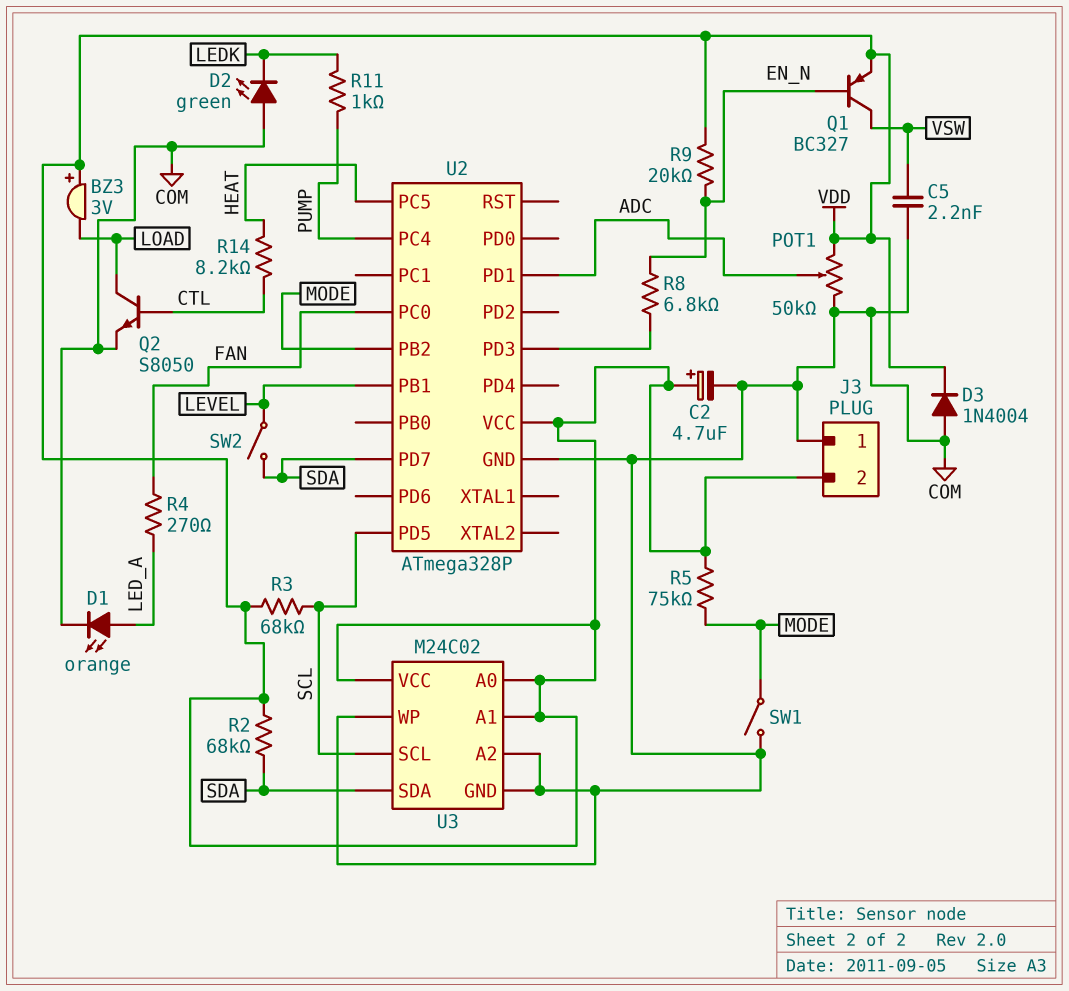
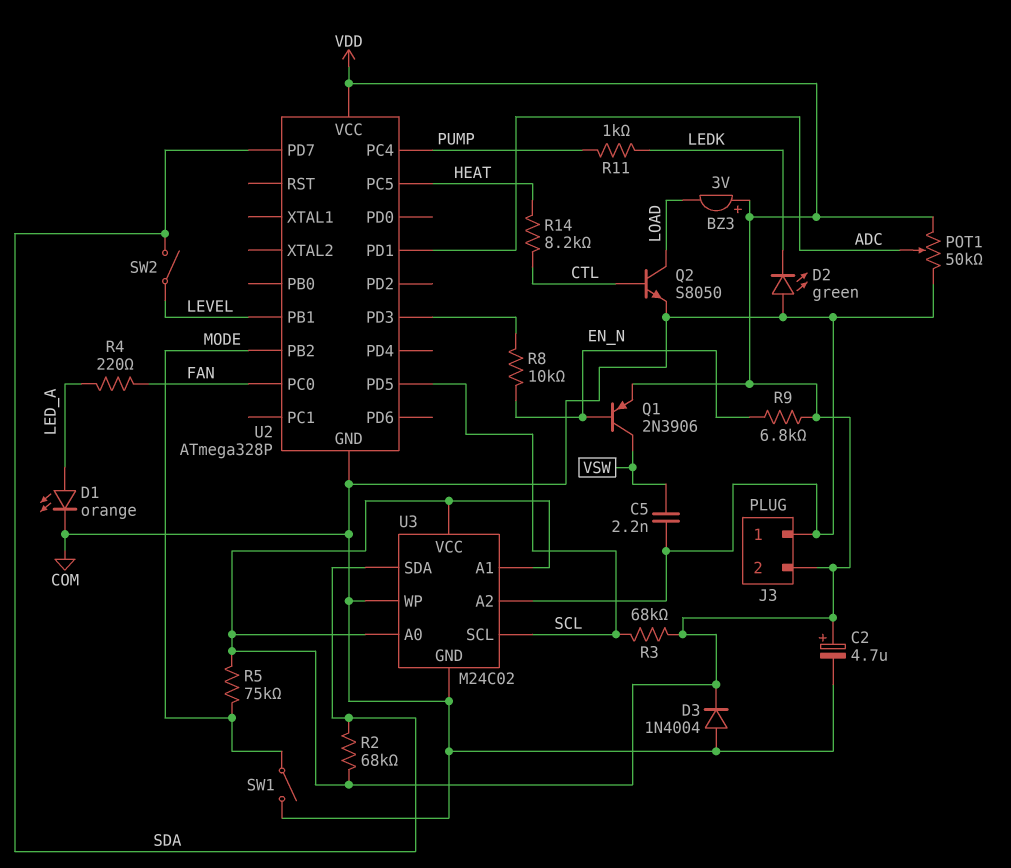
Q1: PNP BC327 (B EN_N, C VSW, E VDD) -> PNP 2N3906 (B EN_N, C VSW, E VDD)
R4: 270 (FAN, LED_A) -> 220 (FAN, LED_A)
R8: 6.8k (EN_N, U2/PD3) -> 10k (EN_N, U2/PD3)
R9: 20k (EN_N, VDD) -> 6.8k (EN_N, VDD)

